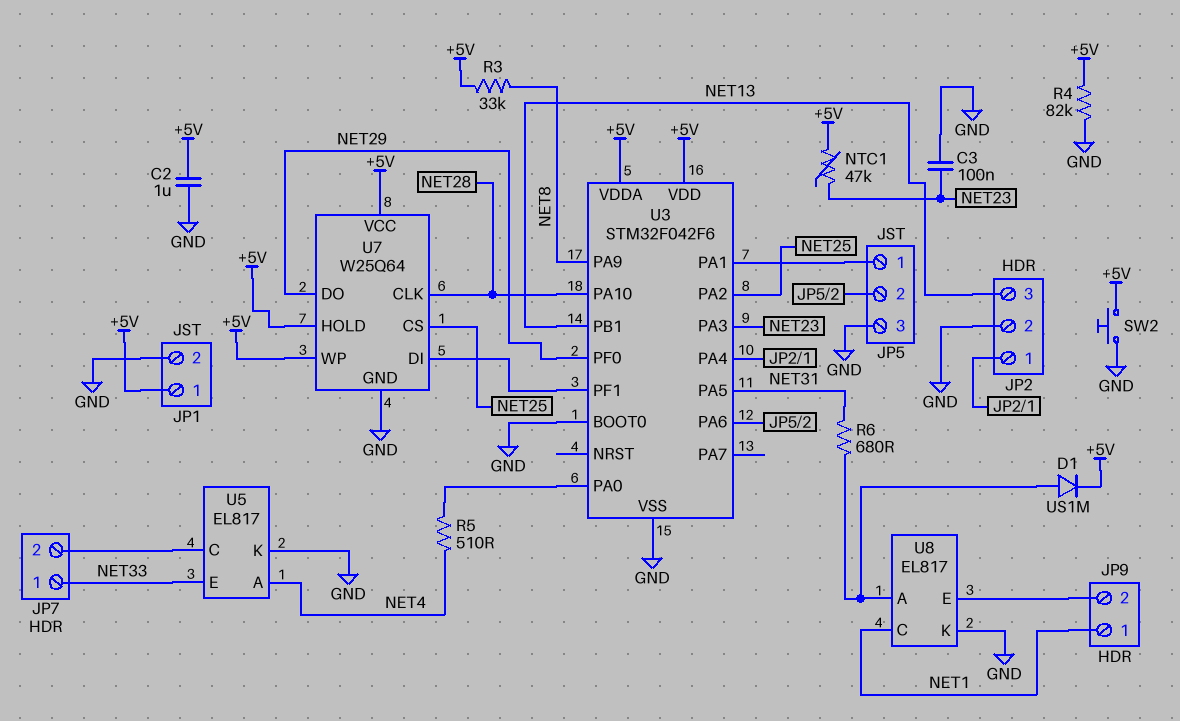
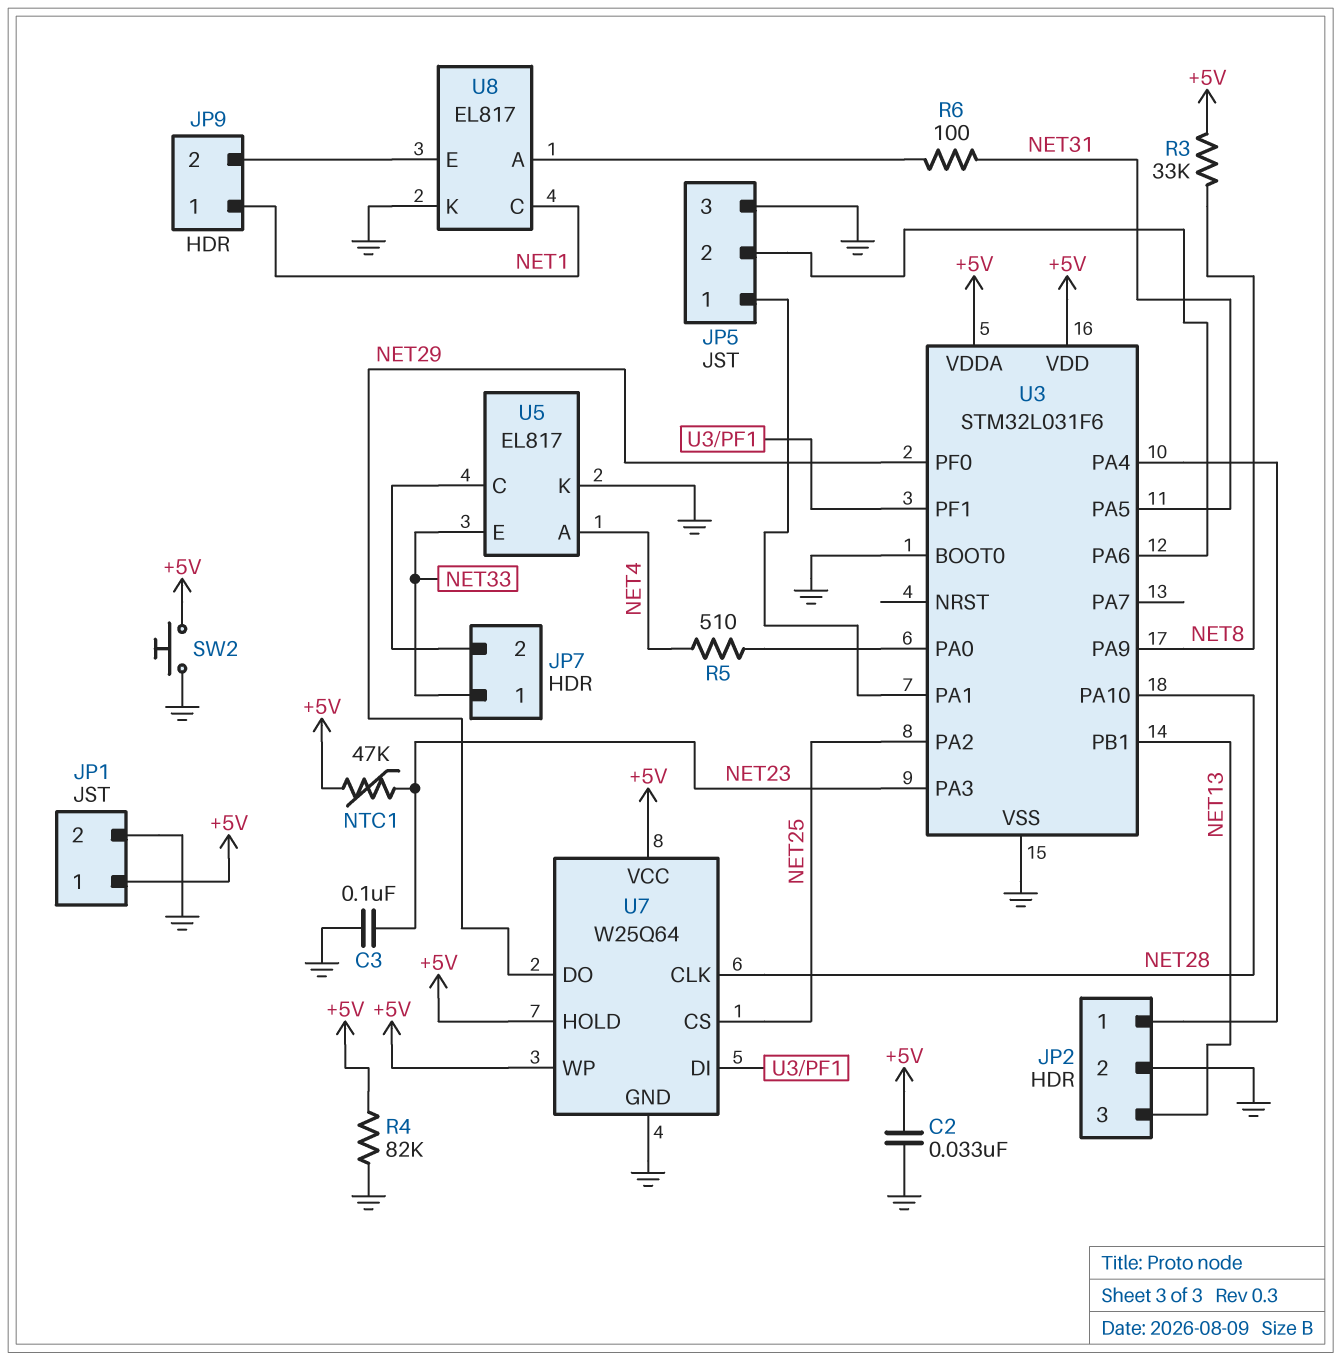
C2: 1uF (+5V, GND) -> 33nF (+5V, GND)
D1: diode US1M (A U8/A, K +5V) -> none
R6: 680 (NET31, U8/A) -> 100 (NET31, U8/A)
U3: STM32F042F6 -> STM32L031F6

